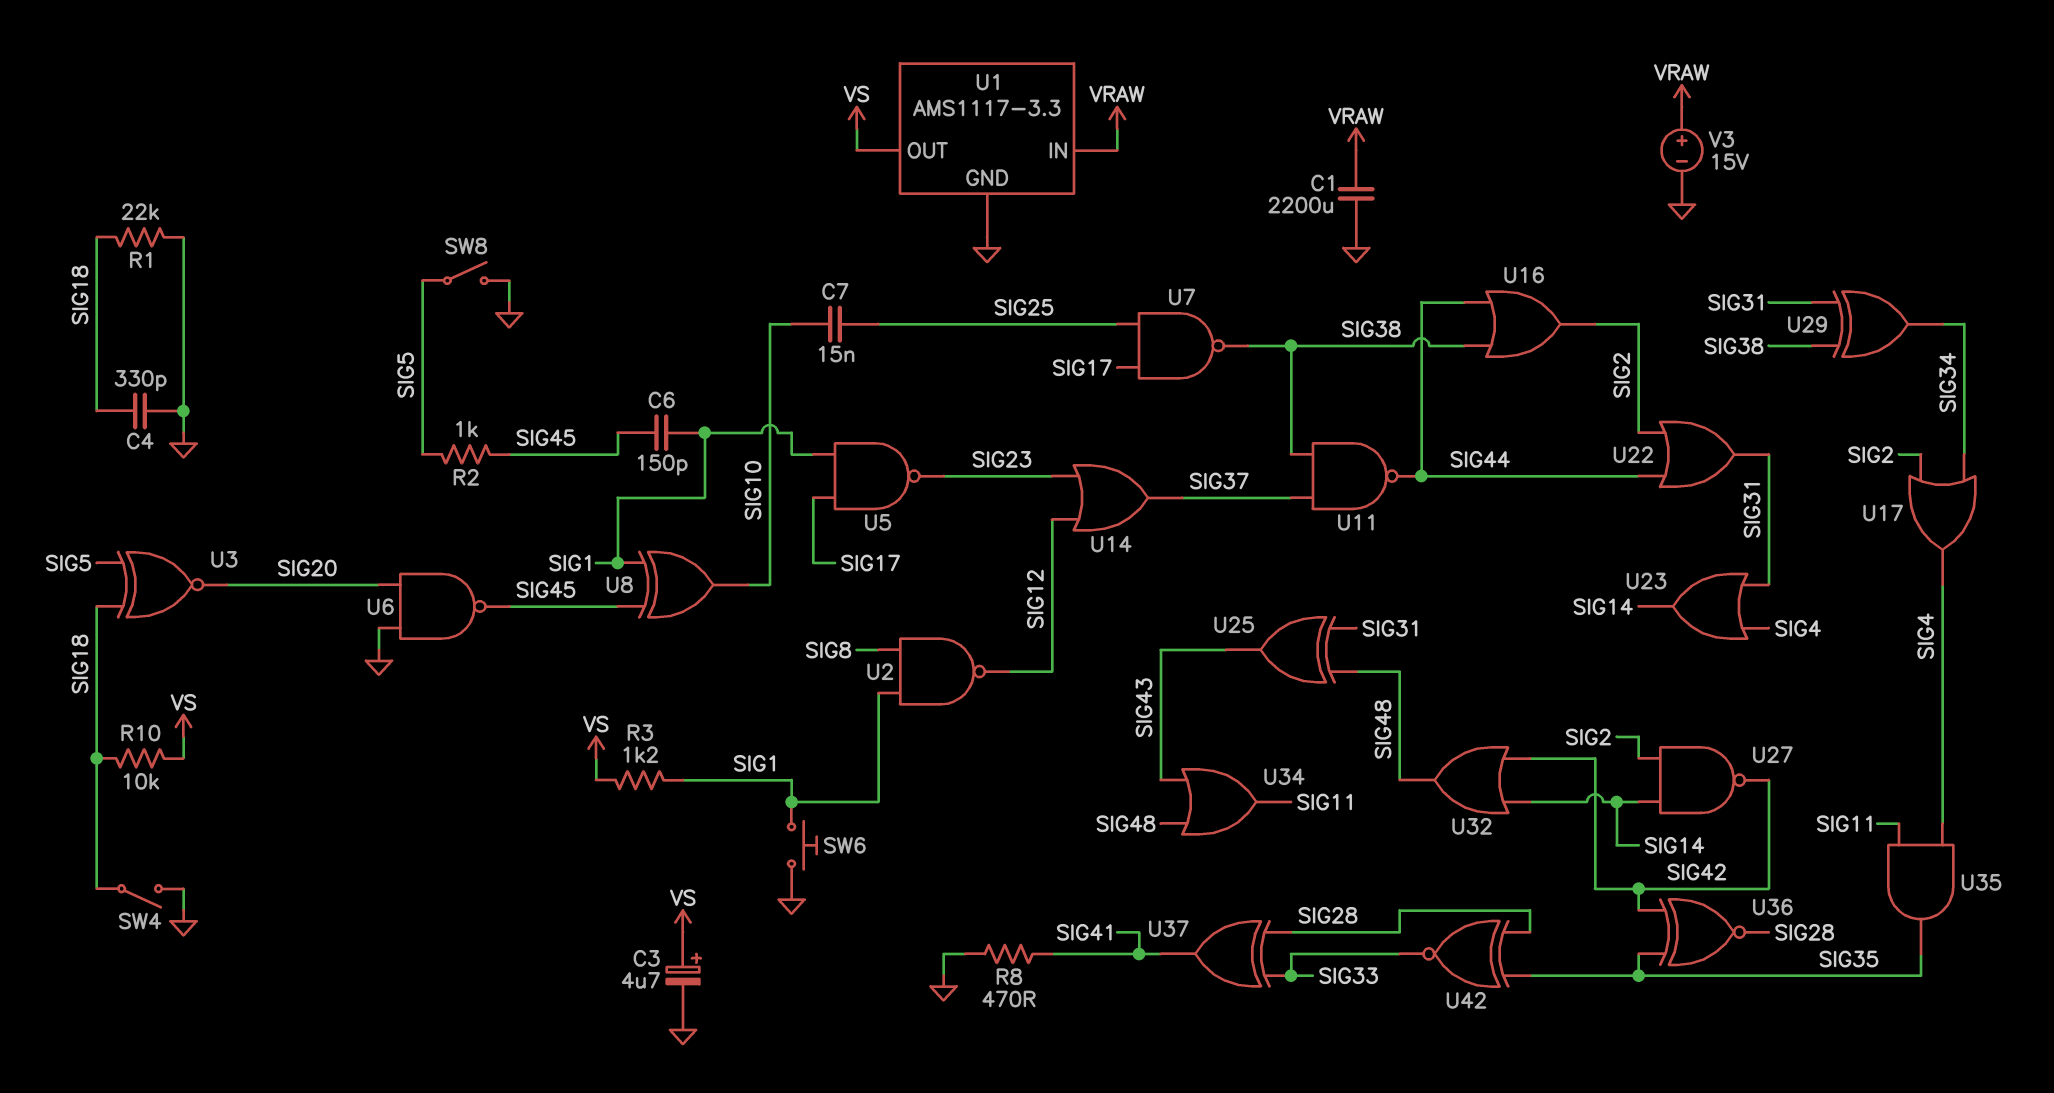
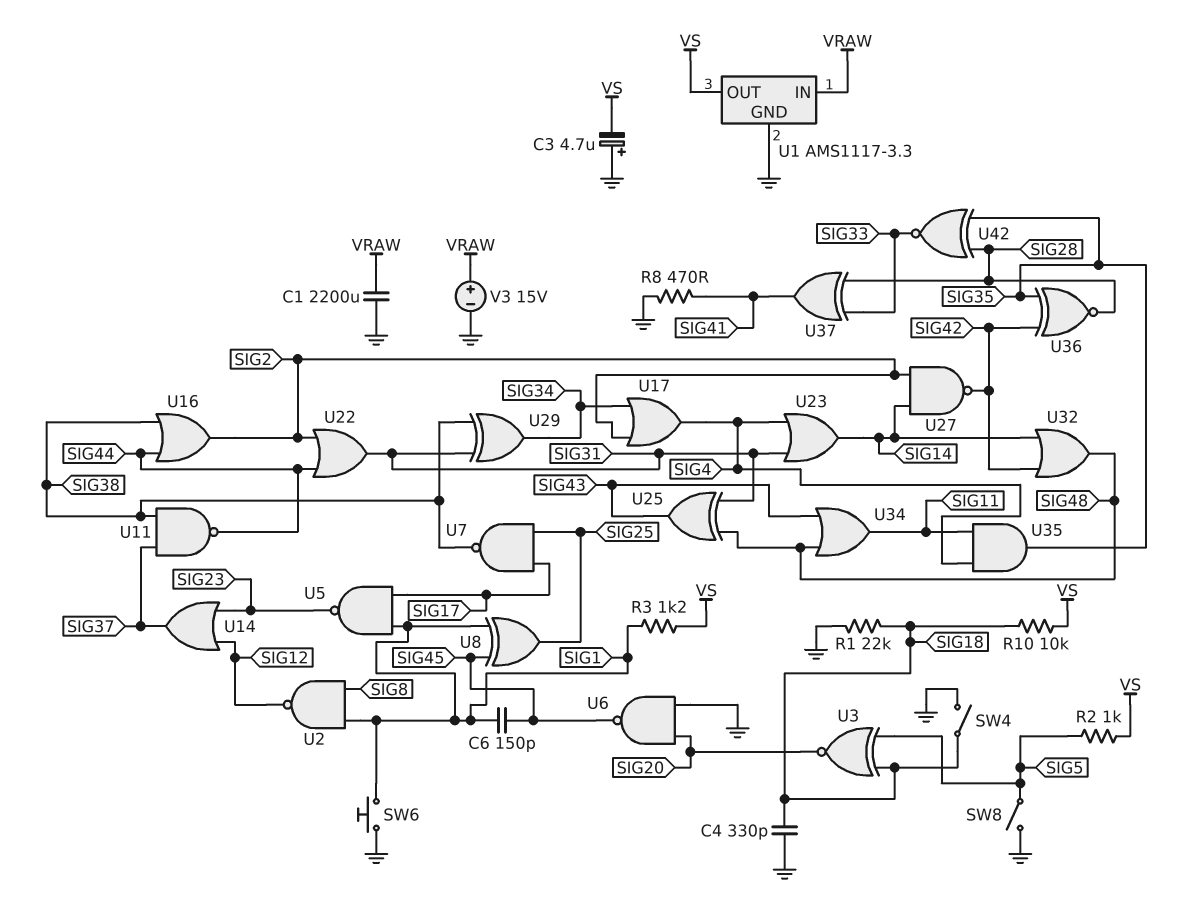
C3: 4.7uF (plus VS, minus GND) -> 4.7uF (plus GND, minus VS)
C7: 15nF (SIG10, SIG25) -> none
R2: 1k (SIG5, SIG45) -> 1k (SIG5, VS)
U8: XOR (in SIG1, in SIG45, out SIG10) -> XOR (in SIG1, in SIG45, out SIG25)

